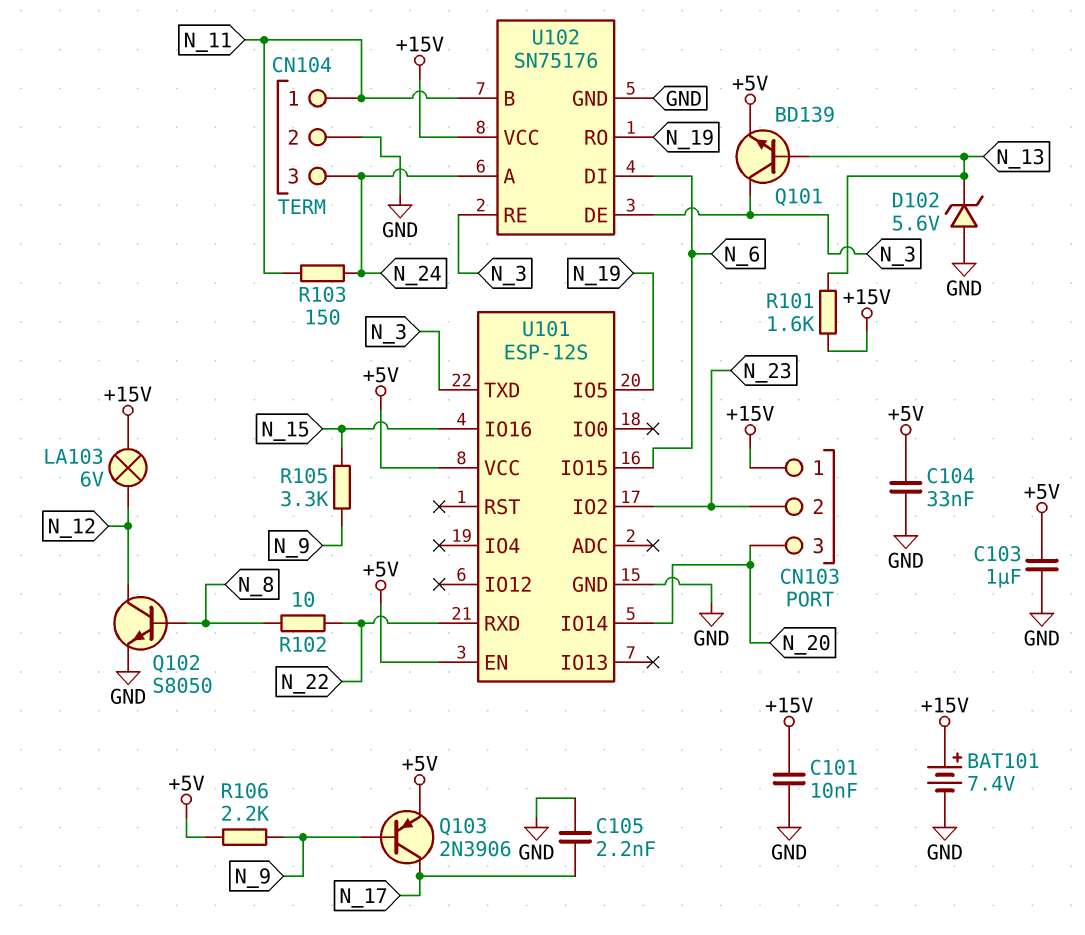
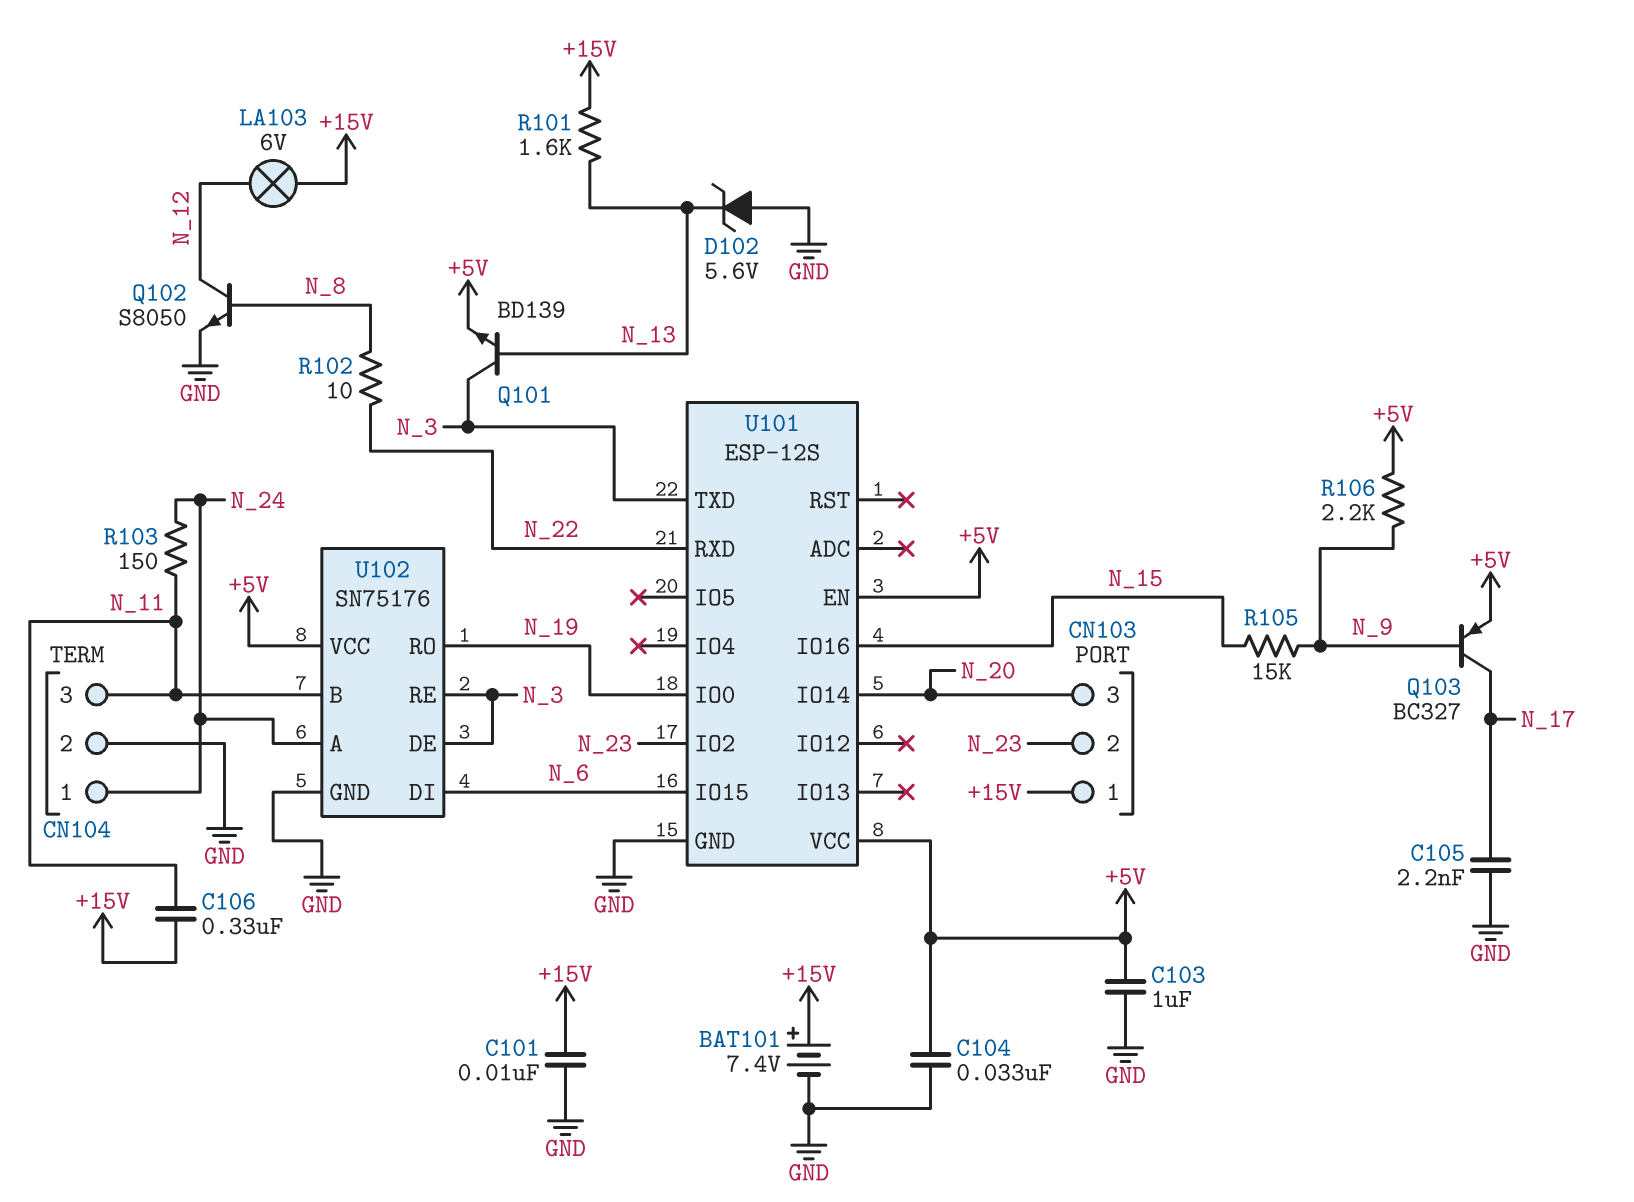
C106: none -> 330nF (+15V, N_11)
CN104 pin 1: N_11 -> N_24
CN104 pin 3: N_24 -> N_11
Q103: PNP 2N3906 (B N_9, C N_17, E +5V) -> PNP BC327 (B N_9, C N_17, E +5V)
R105: 3.3k (N_9, N_15) -> 15k (N_9, N_15)
U101 pin IO0: none -> N_19
U101 pin IO5: N_19 -> none
U102 pin VCC: +15V -> +5V

